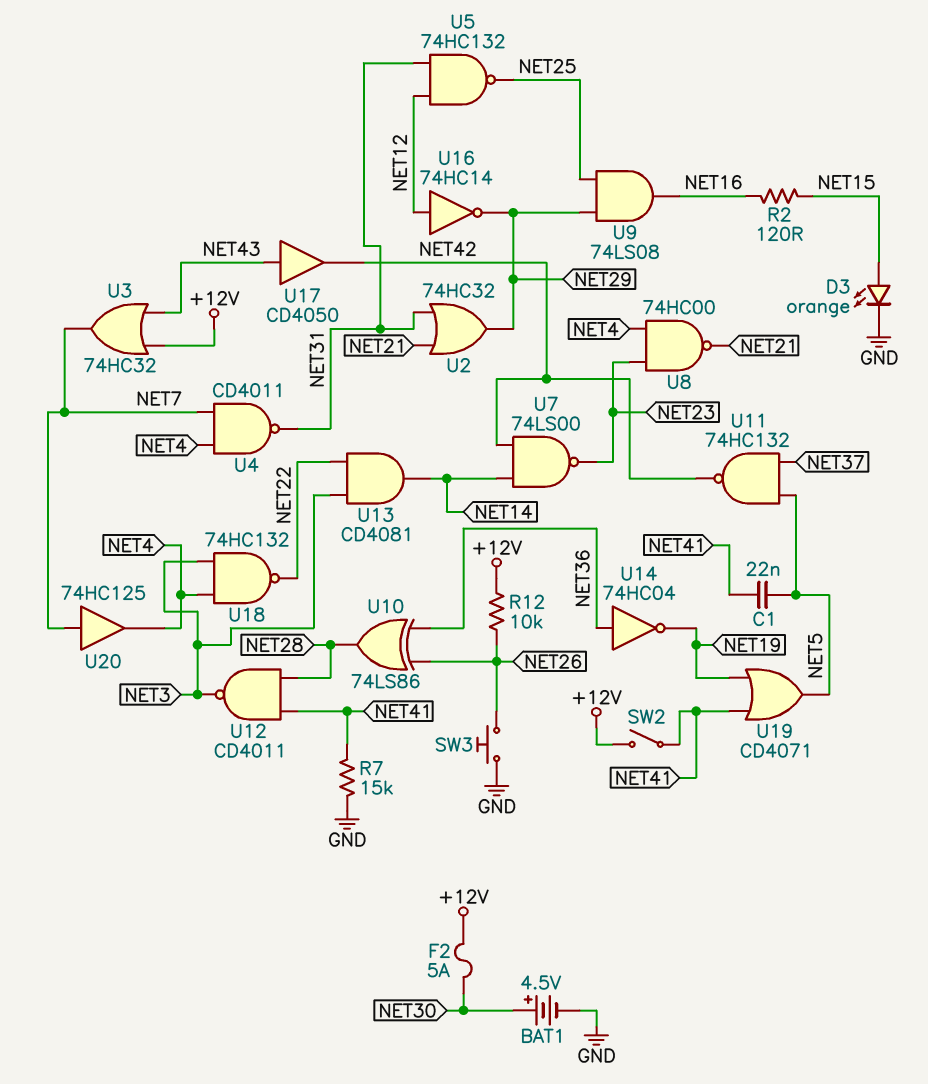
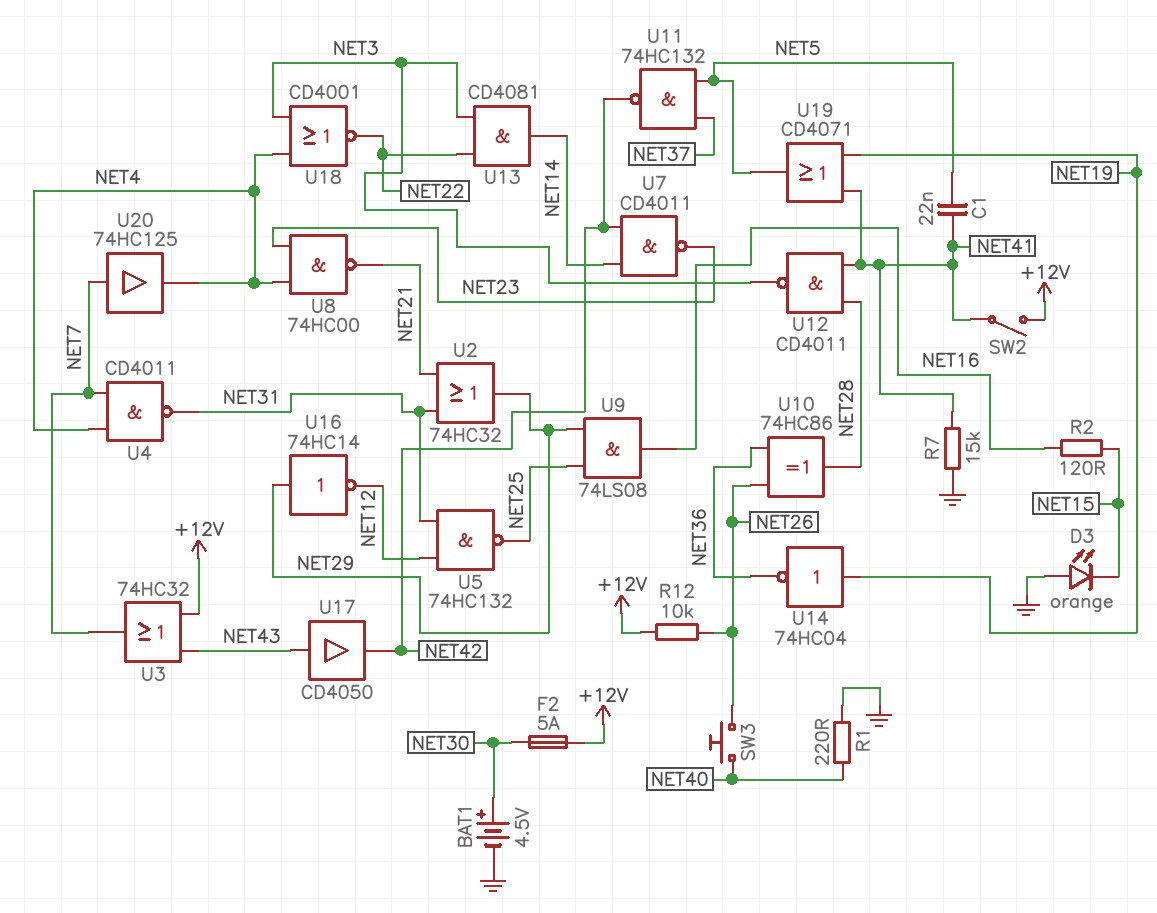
D3: LED orange (A NET15, K GND) -> LED orange (A GND, K NET15)
R1: none -> 220 (GND, NET40)
SW3: button (GND, NET26) -> button (NET26, NET40)
U7: NAND 74LS00 (in NET14, in NET42, out NET23) -> NAND CD4011 (in NET14, in NET42, out NET23)
U10: XOR 74LS86 (in NET26, in NET36, out NET28) -> XOR 74HC86 (in NET26, in NET36, out NET28)
U14: NOT 74HC04 (in NET36, out NET19) -> NOT 74HC04 (in NET19, out NET36)
U16: NOT 74HC14 (in NET12, out NET29) -> NOT 74HC14 (in NET29, out NET12)
U18: NAND 74HC132 (in NET3, in NET4, out NET22) -> NOR CD4001 (in NET3, in NET4, out NET22)

